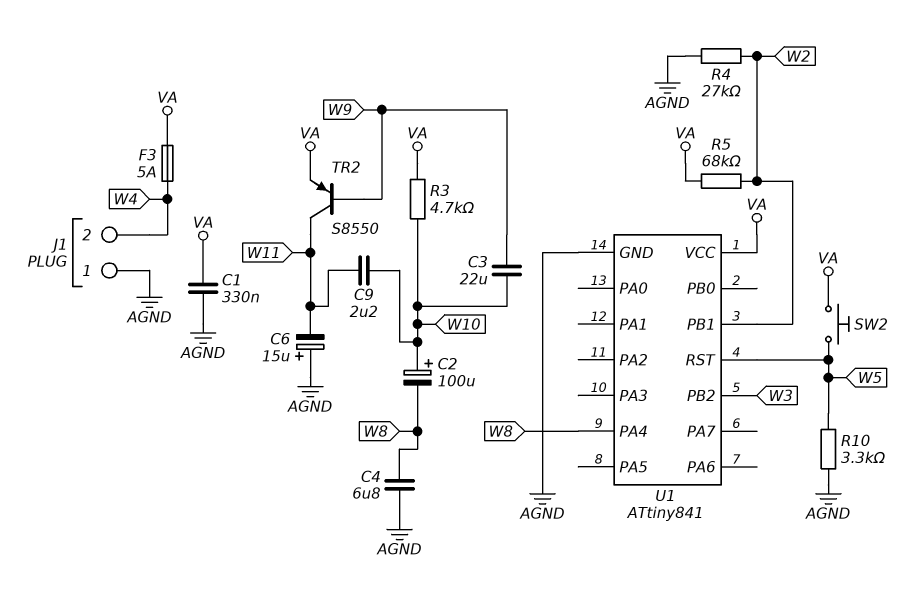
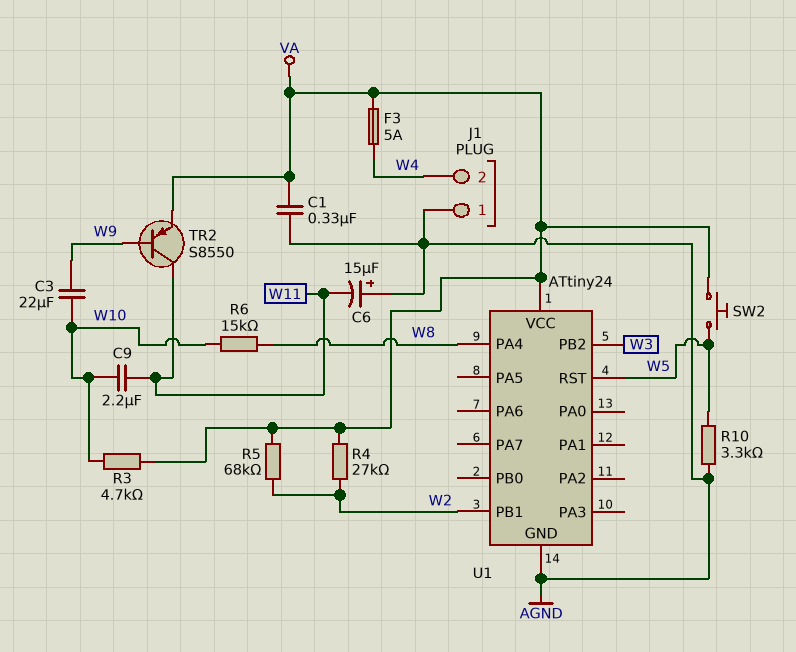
C2: 100uF (plus W10, minus W8) -> none
C4: 6.8uF (AGND, W8) -> none
R4: 27k (AGND, W2) -> 27k (VA, W2)
R6: none -> 15k (W8, W10)
U1: ATtiny841 -> ATtiny24

